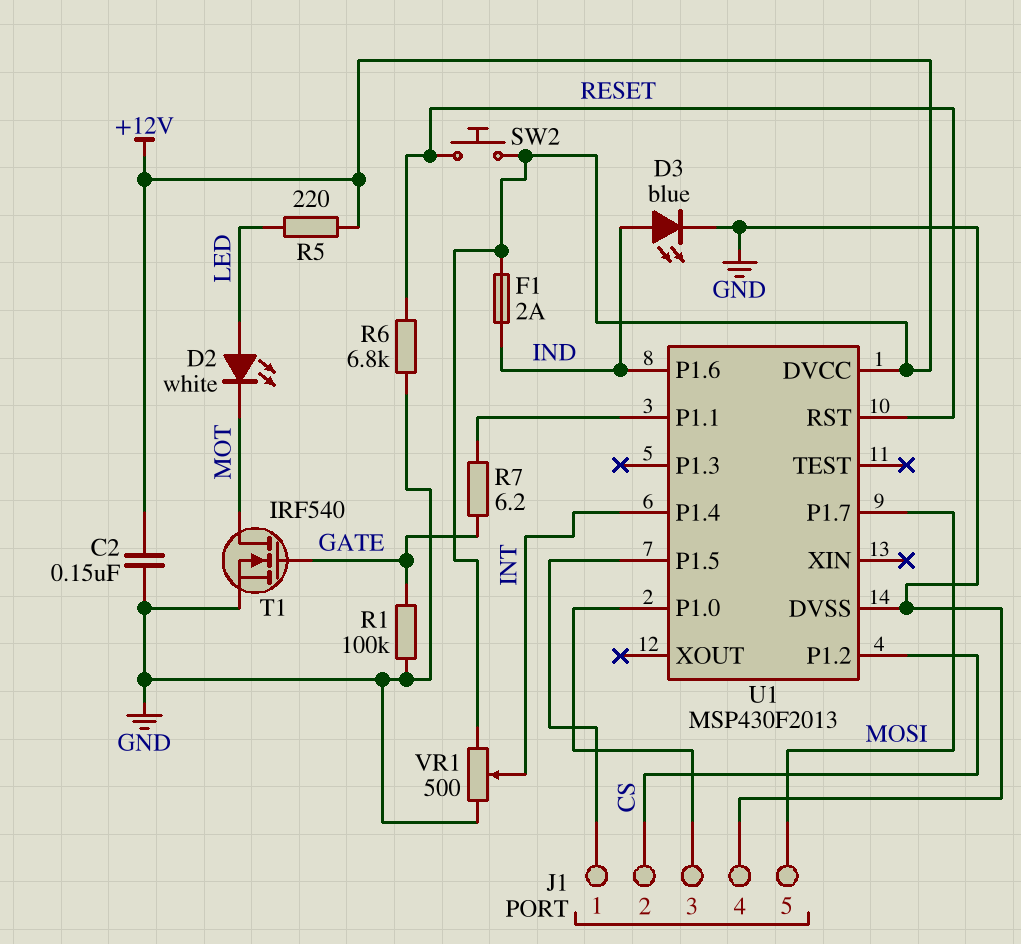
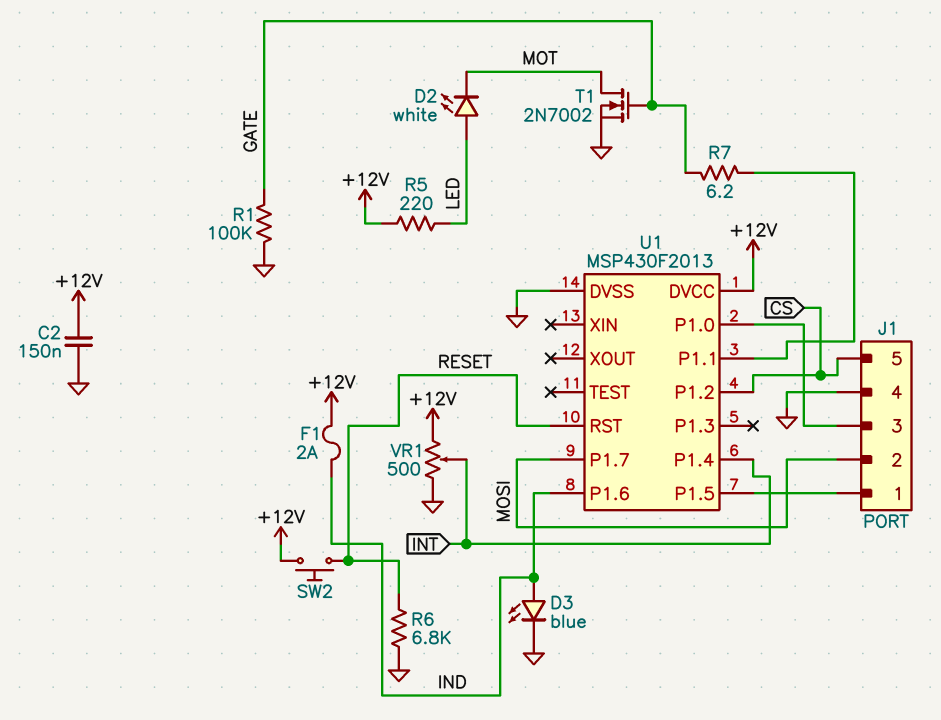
J1 pin 2: CS -> MOSI
J1 pin 5: MOSI -> CS
T1: NMOS IRF540 (G GATE, D MOT, S GND) -> NMOS 2N7002 (G GATE, D MOT, S GND)

